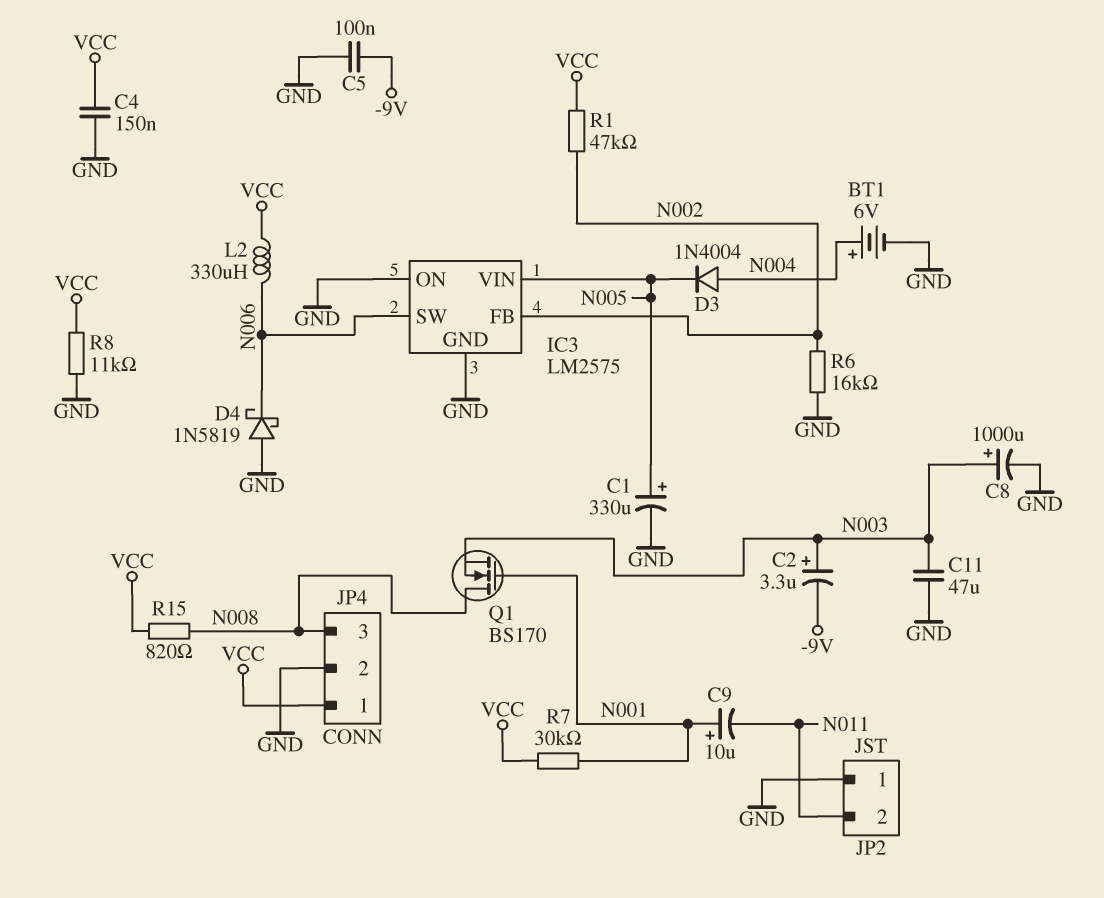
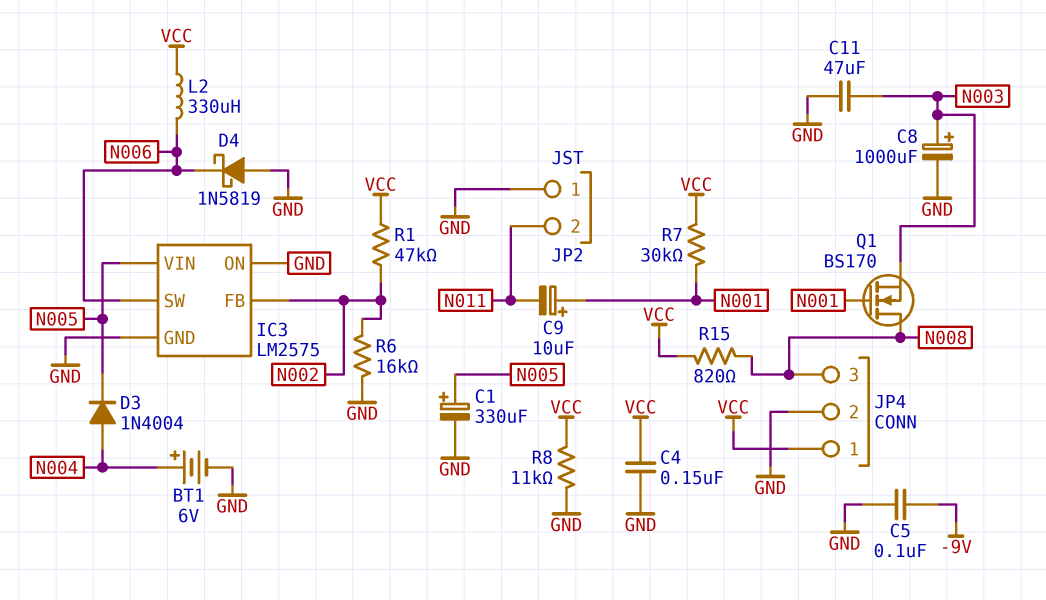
C2: 3.3uF (plus N003, minus -9V) -> none

